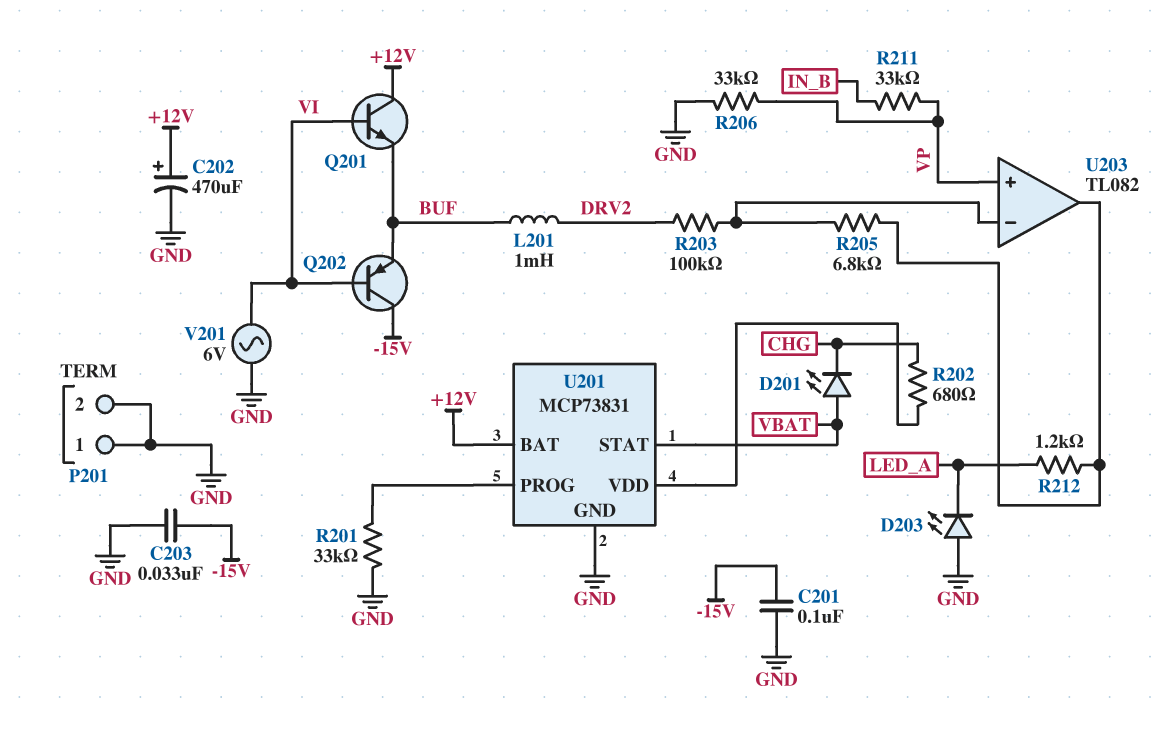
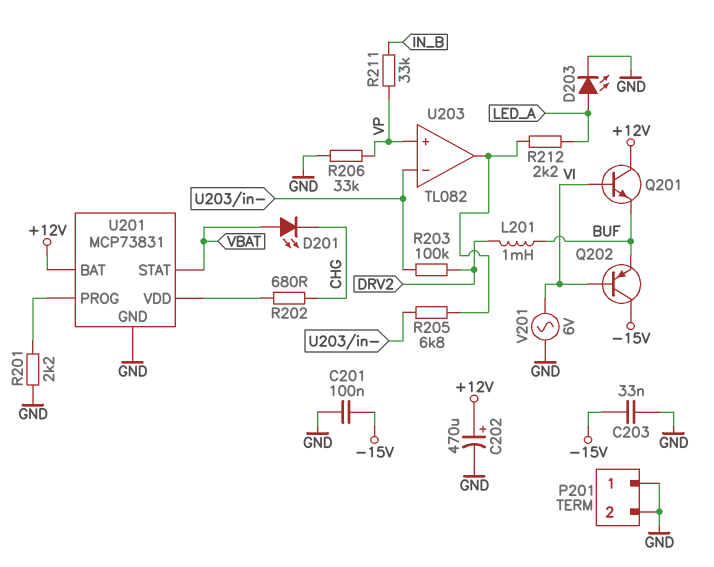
D203: LED (A GND, K LED_A) -> LED (A LED_A, K GND)
R201: 33k (GND, U201/PROG) -> 2.2k (GND, U201/PROG)
R212: 1.2k (LED_A, U203/out) -> 2.2k (LED_A, U203/out)

